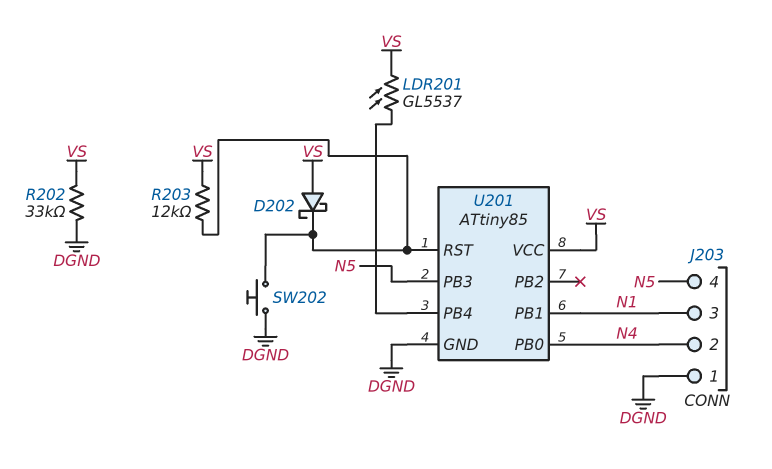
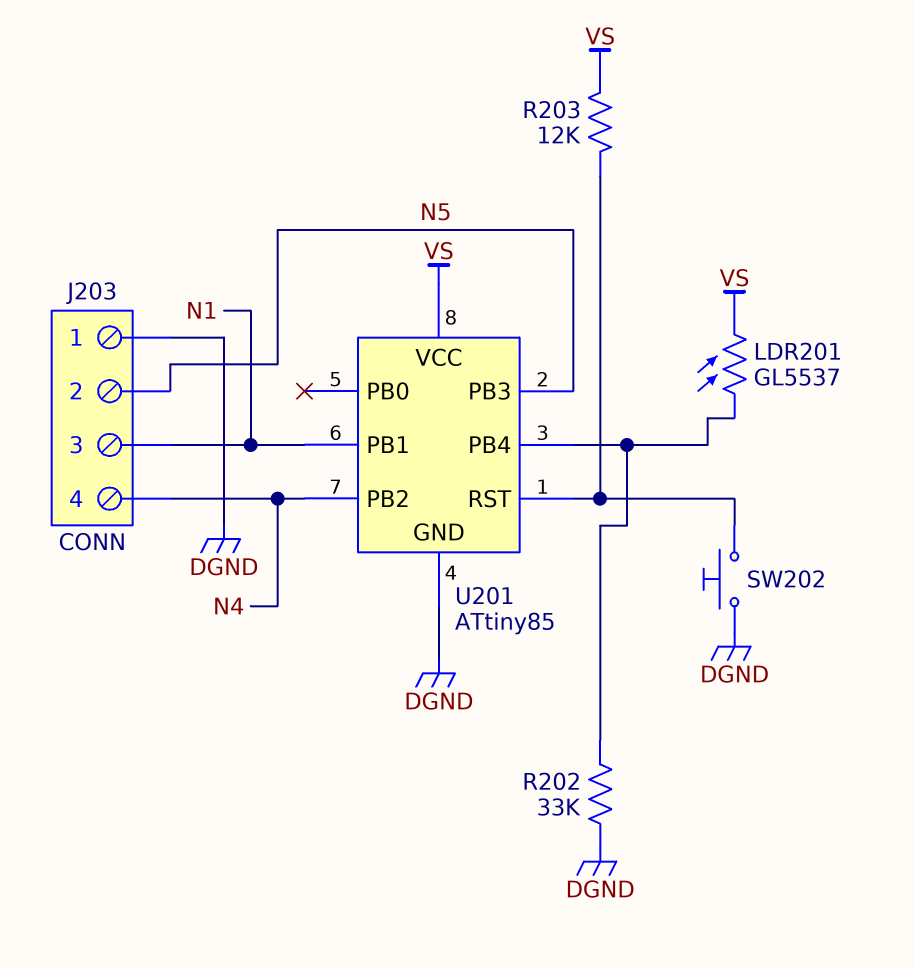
D202: schottky (A VS, K U201/RST) -> none
J203 pin 2: N4 -> N5
J203 pin 4: N5 -> N4
R202: 33k (DGND, VS) -> 33k (DGND, U201/PB4)
U201 pin PB0: N4 -> none
U201 pin PB2: none -> N4

